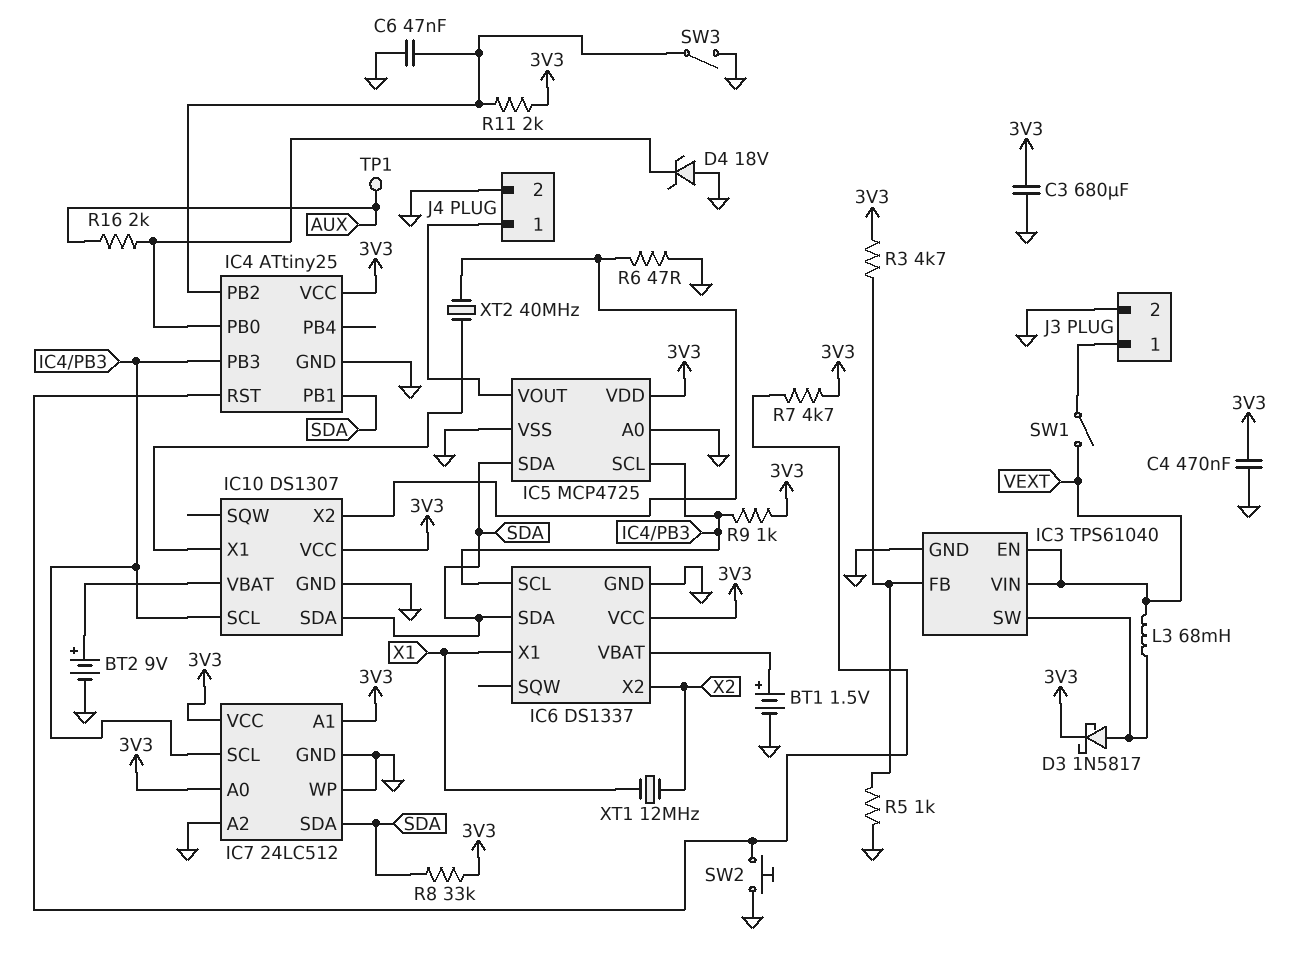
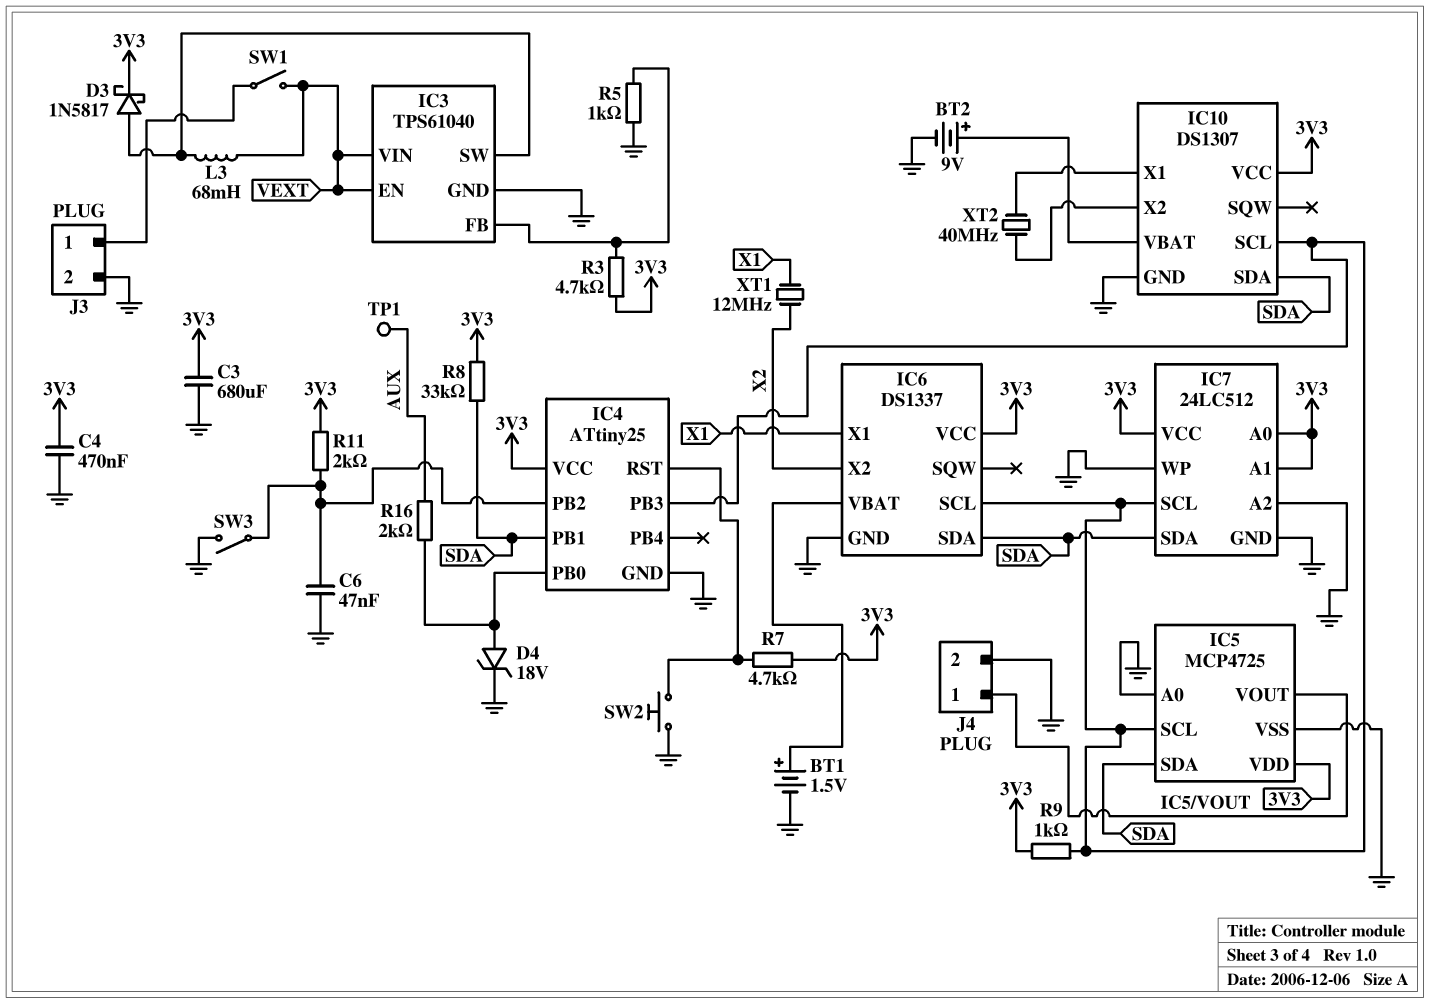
D4: zener 18V (A GND, K IC4/PB0) -> zener 18V (A IC4/PB0, K GND)
R6: 47 (GND, IC10/X2) -> none

